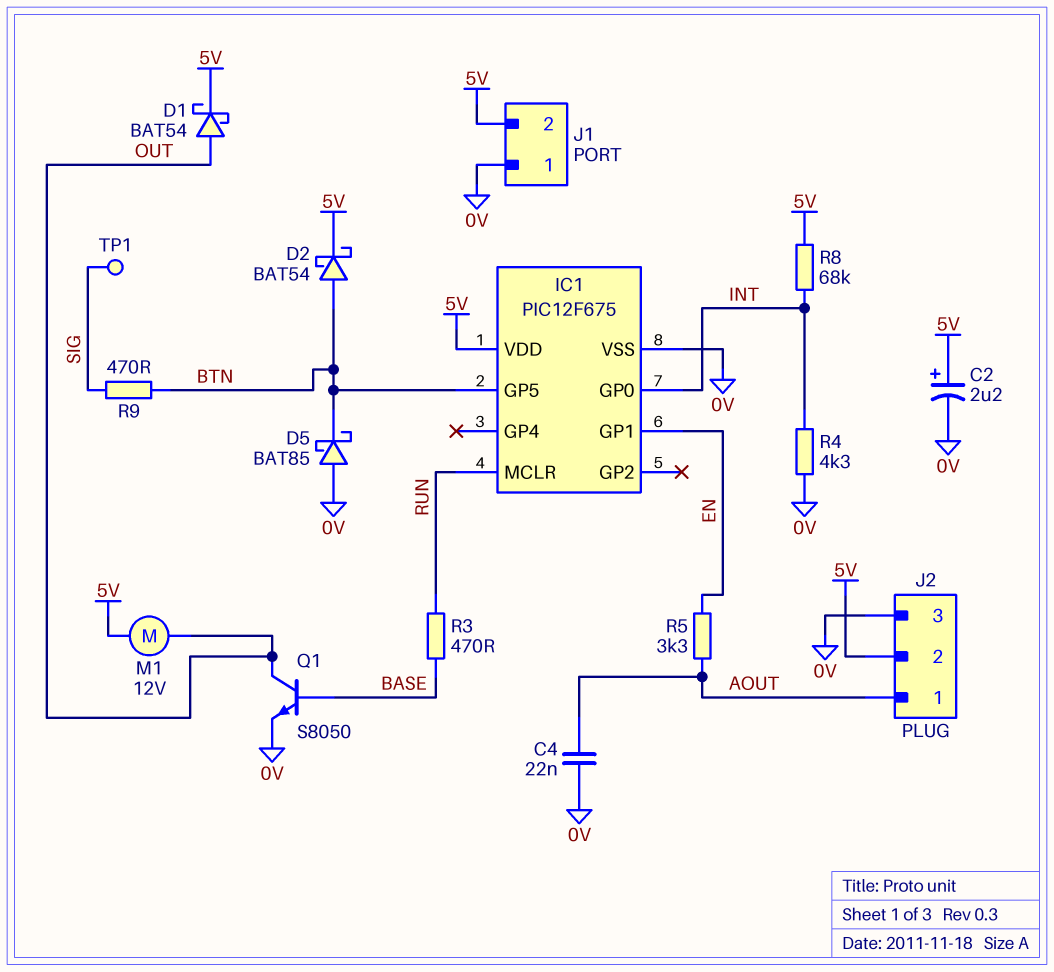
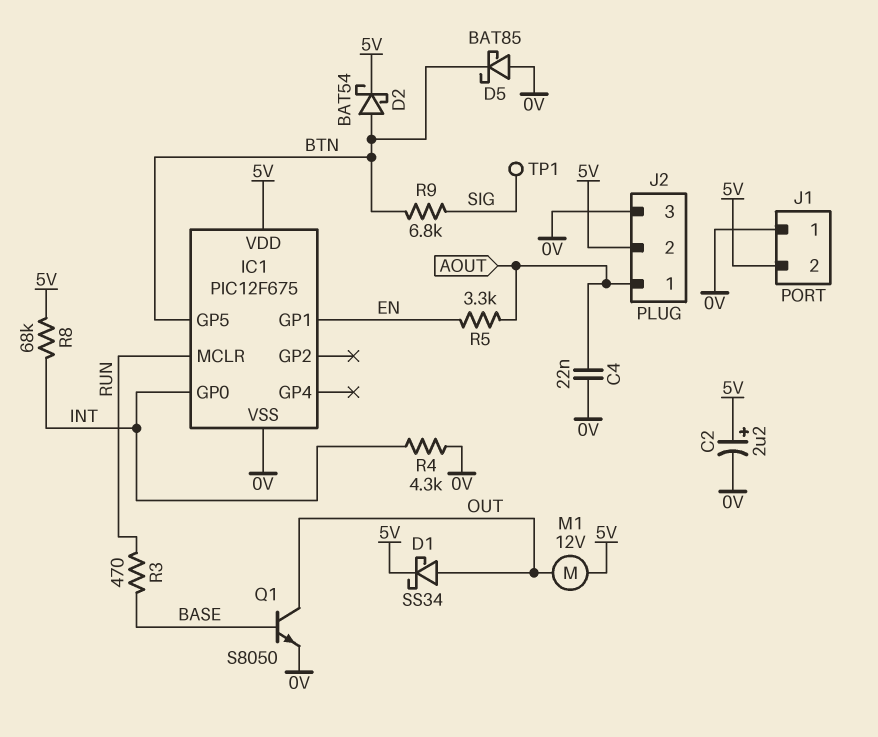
D1: schottky BAT54 (A OUT, K 5V) -> schottky SS34 (A OUT, K 5V)
R9: 470 (BTN, SIG) -> 6.8k (BTN, SIG)

